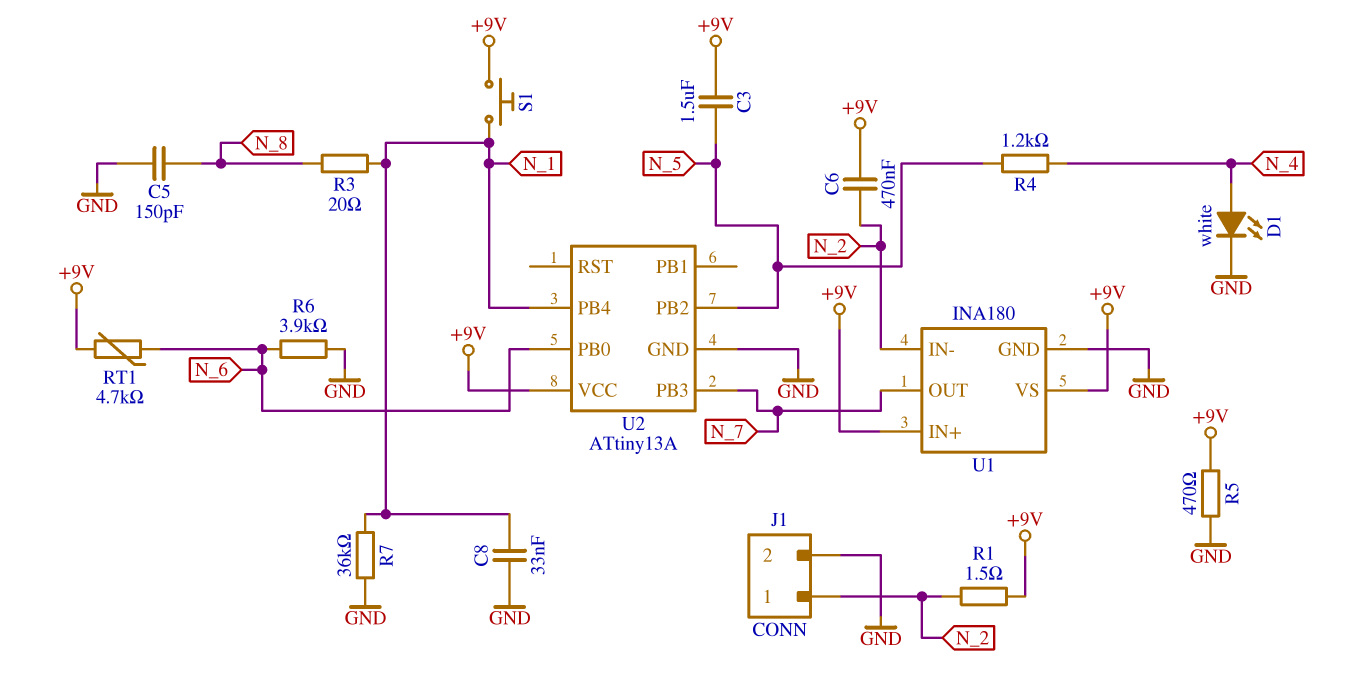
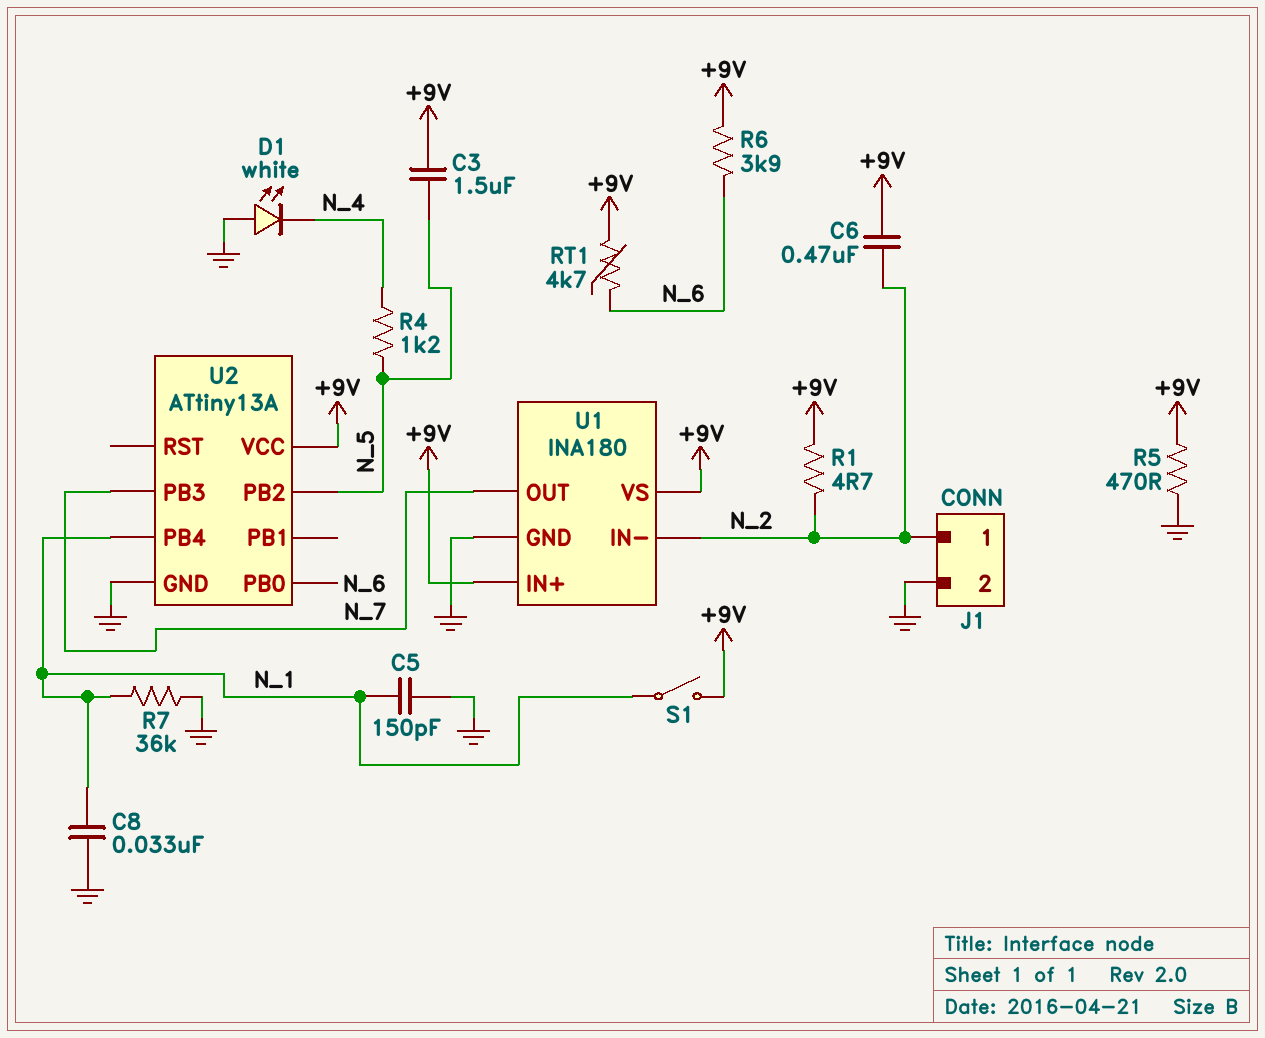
C5: 150pF (GND, N_8) -> 150pF (GND, N_1)
D1: LED white (A N_4, K GND) -> LED white (A GND, K N_4)
R1: 1.5 (+9V, N_2) -> 4.7 (+9V, N_2)
R3: 20 (N_1, N_8) -> none
R6: 3.9k (GND, N_6) -> 3.9k (+9V, N_6)
S1: button (+9V, N_1) -> switch (+9V, N_1)

